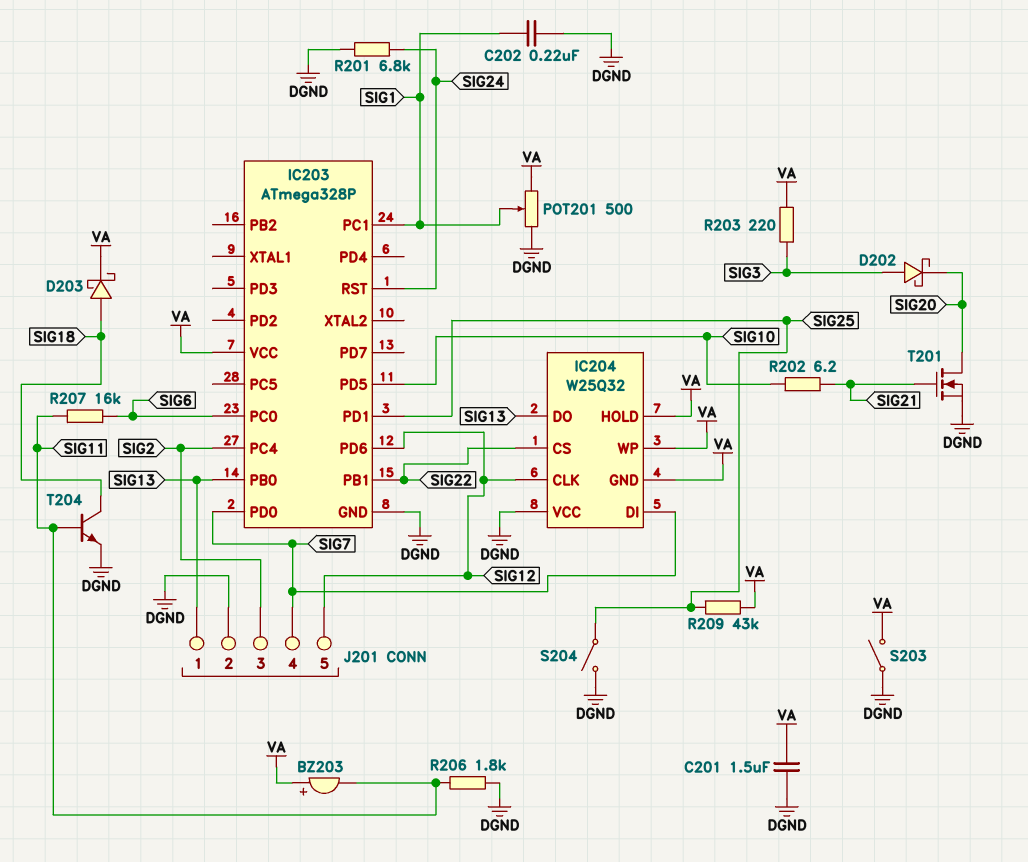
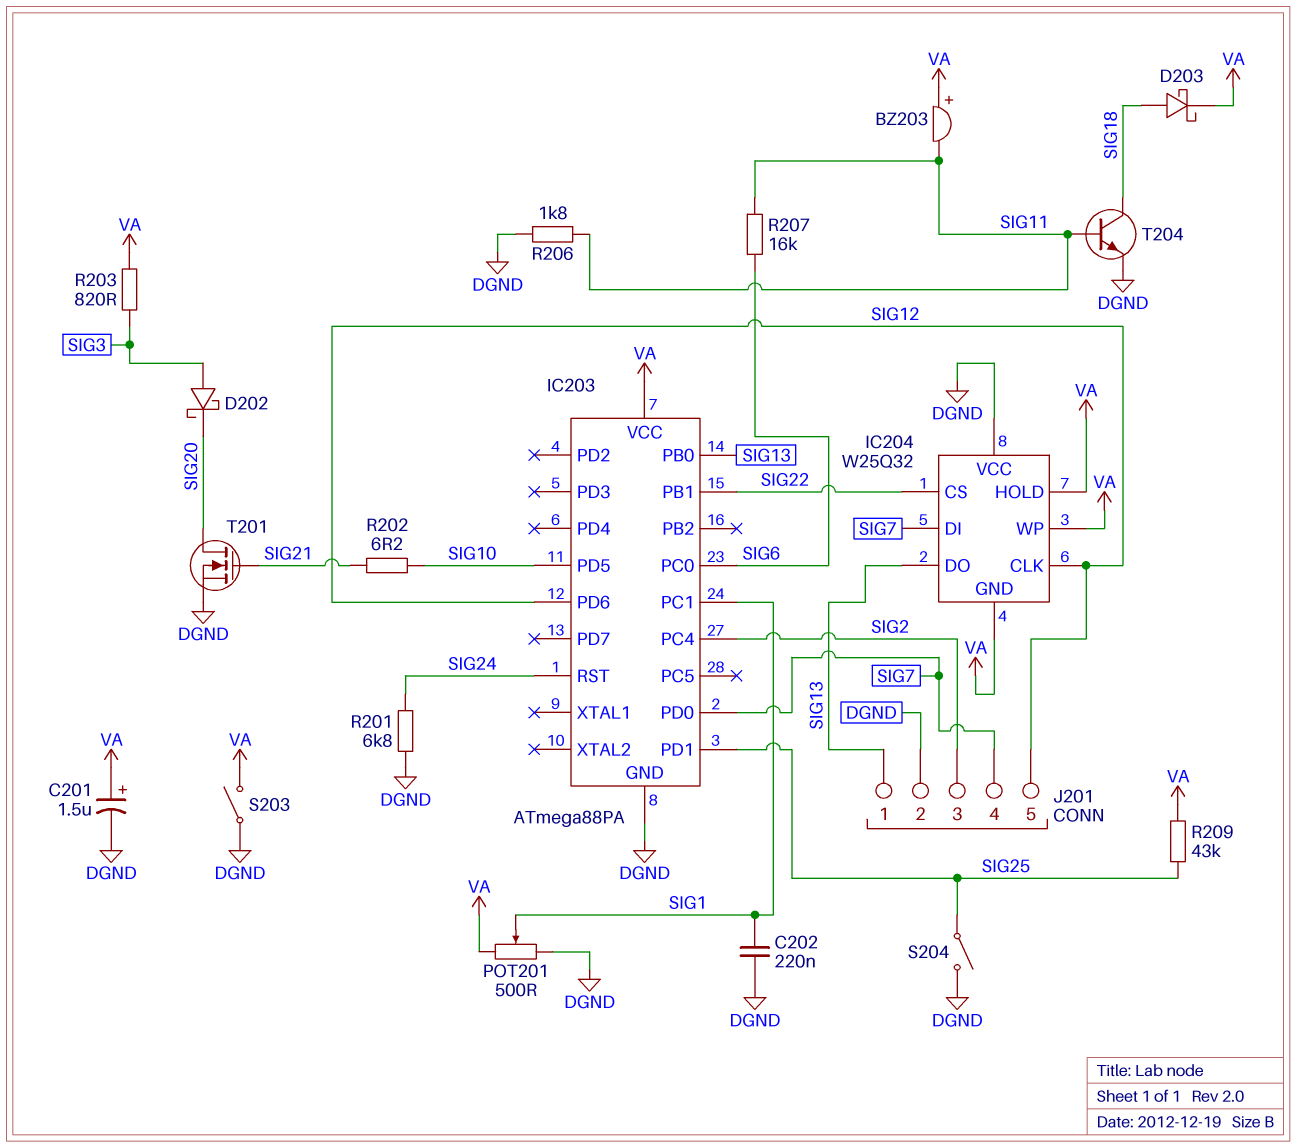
C201: 1.5uF (DGND, VA) -> 1.5uF (plus VA, minus DGND)
IC203: ATmega328P -> ATmega88PA
R203: 220 (SIG3, VA) -> 820 (SIG3, VA)

